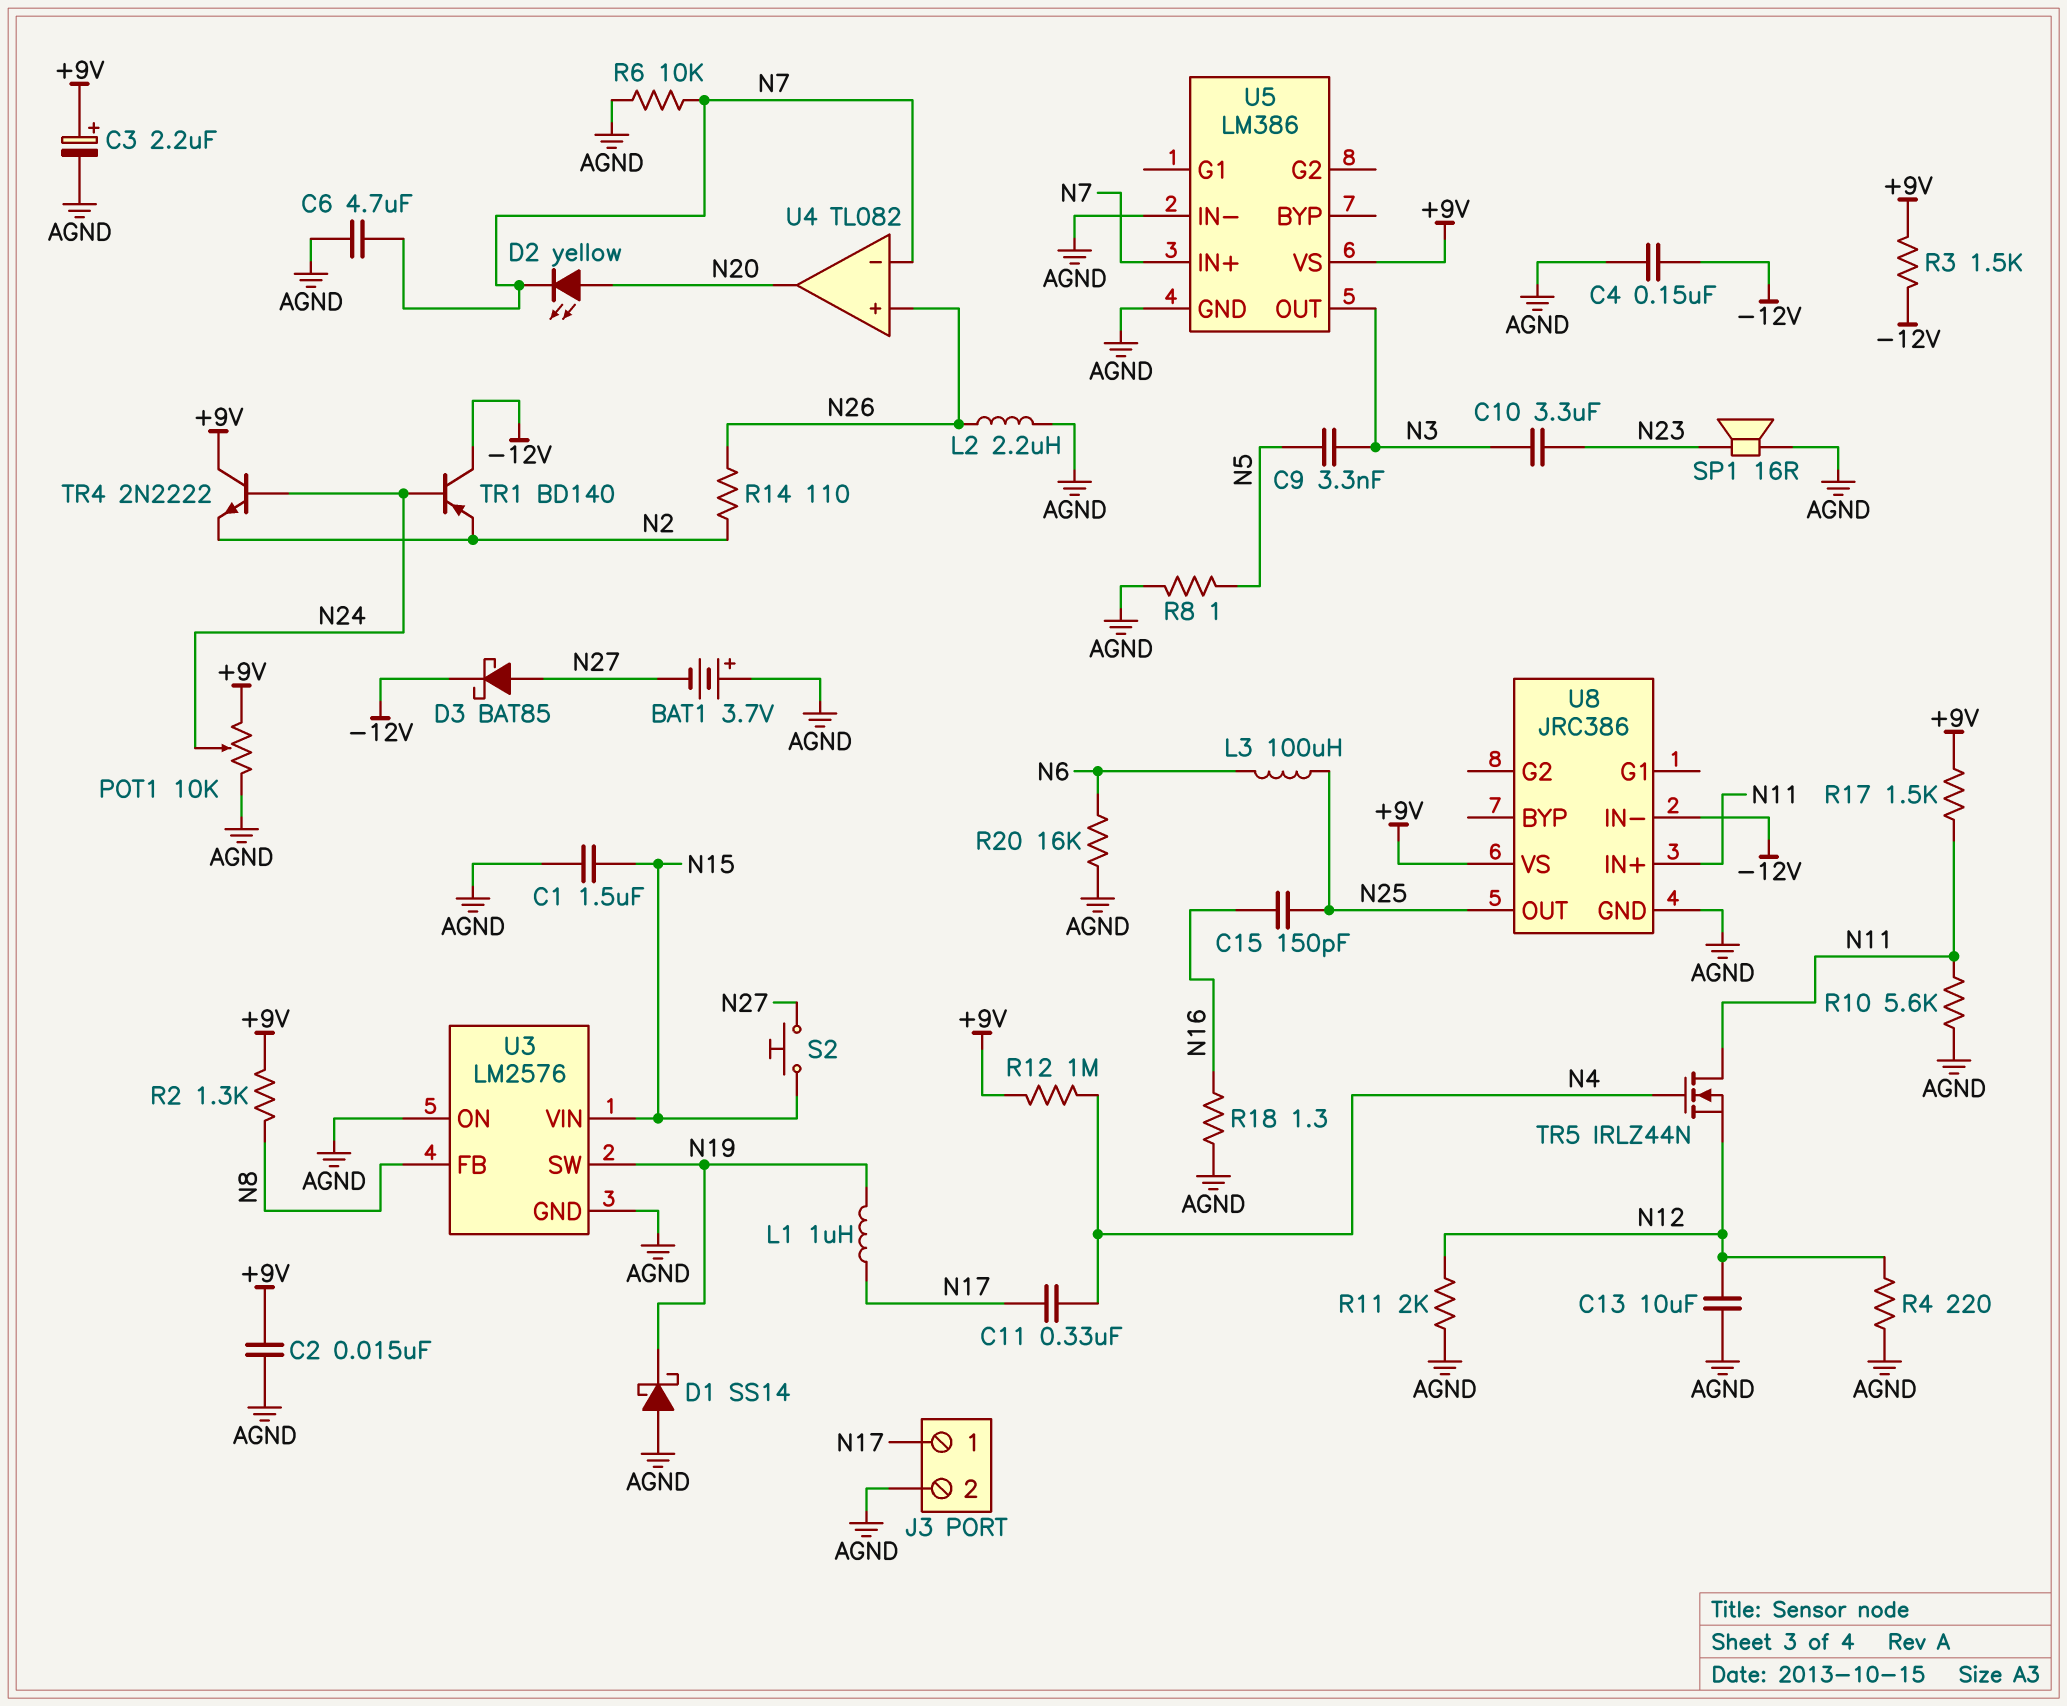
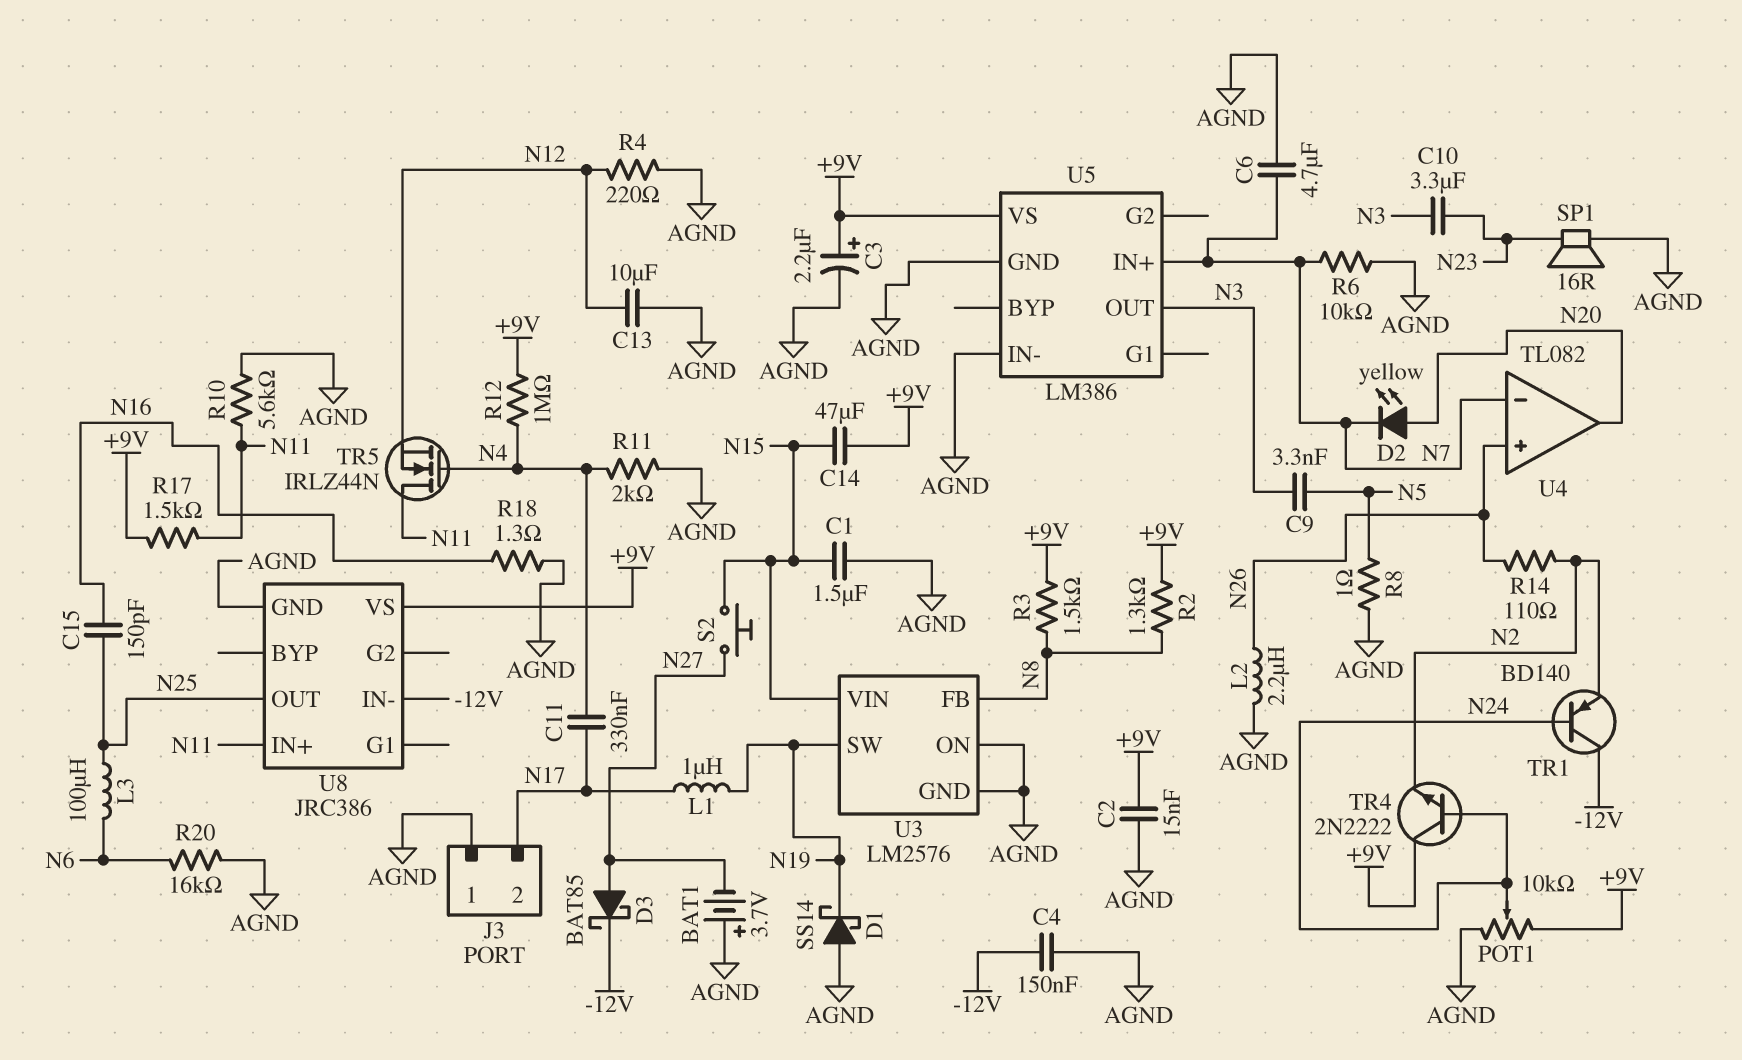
C14: none -> 47uF (+9V, N15)
J3 pin 1: N17 -> AGND
J3 pin 2: AGND -> N17
R3: 1.5k (+9V, -12V) -> 1.5k (+9V, N8)
R11: 2k (AGND, N12) -> 2k (AGND, N4)

